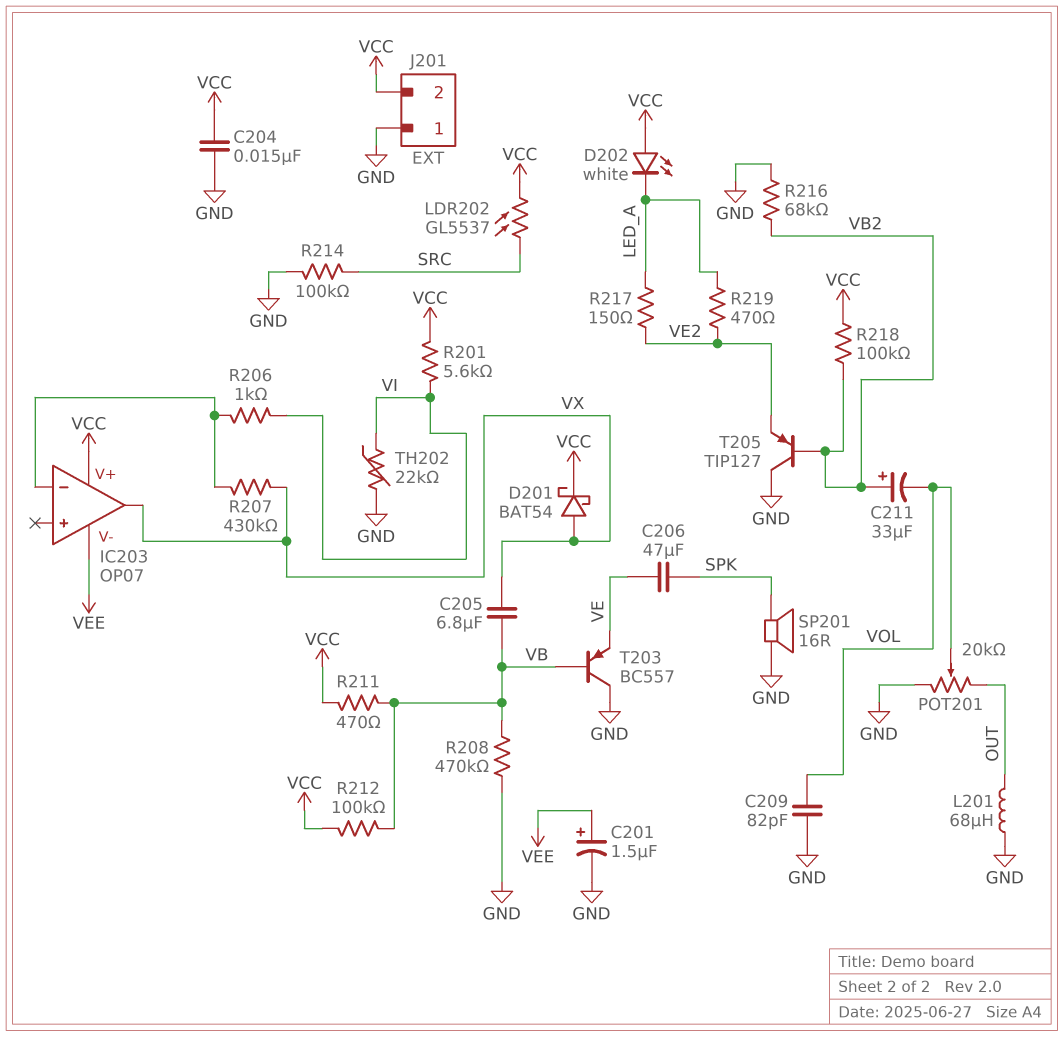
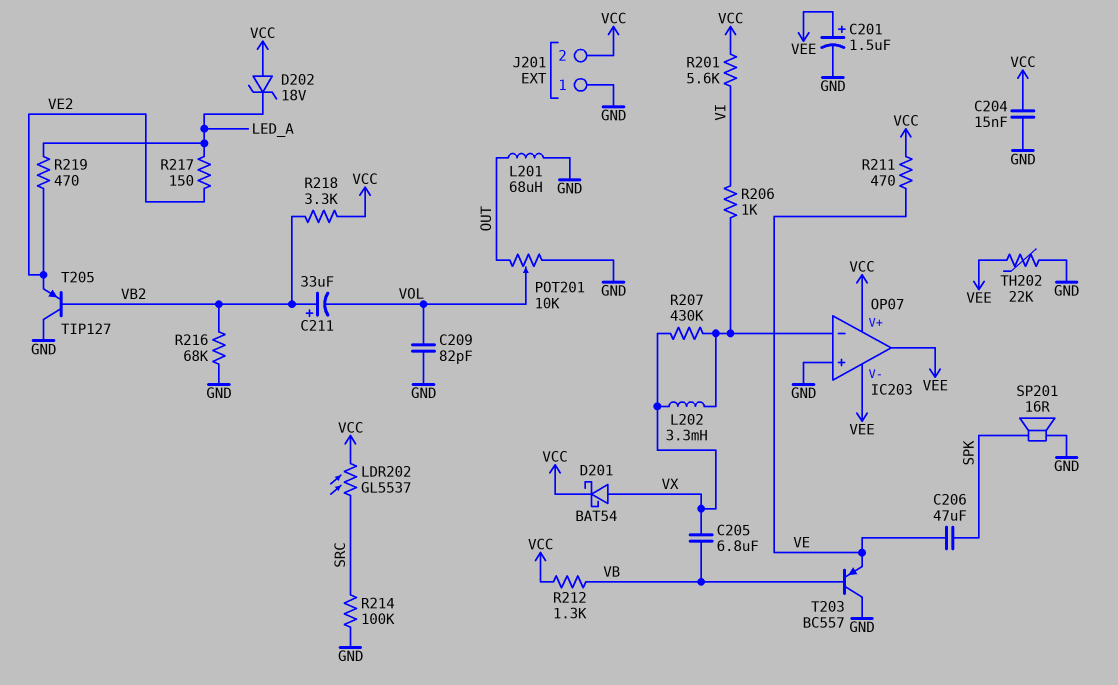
D202: LED white (A VCC, K LED_A) -> zener 18V (A VCC, K LED_A)
IC203 pin in+: none -> GND
IC203 pin out: VX -> VEE
L202: none -> 3.3mH (IC203/in-, VX)
POT201: 20k (GND, OUT, wiper VOL) -> 10k (GND, OUT, wiper VOL)
R208: 470k (GND, VB) -> none
R211: 470 (VB, VCC) -> 470 (VCC, VE)
R212: 100k (VB, VCC) -> 1.3k (VB, VCC)
R218: 100k (VB2, VCC) -> 3.3k (VB2, VCC)
TH202: 22k (GND, VI) -> 22k (GND, VEE)

